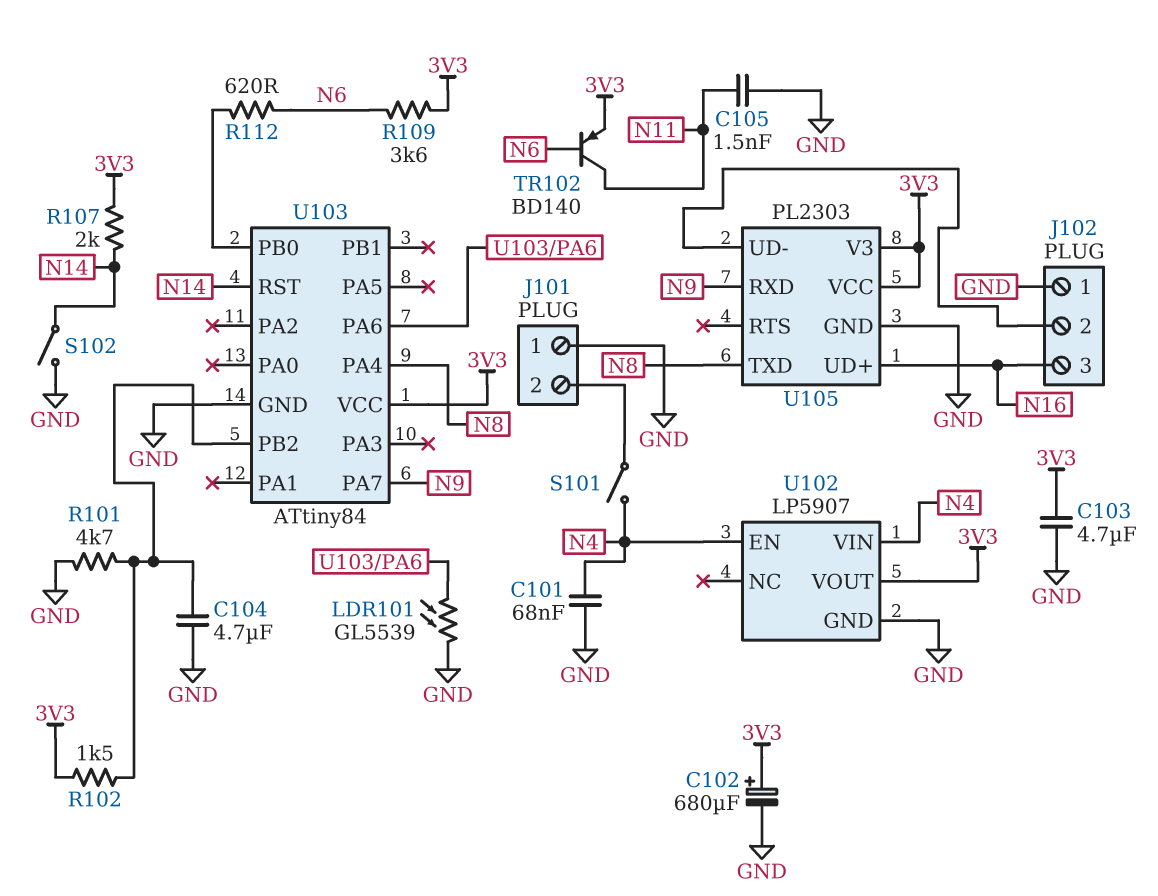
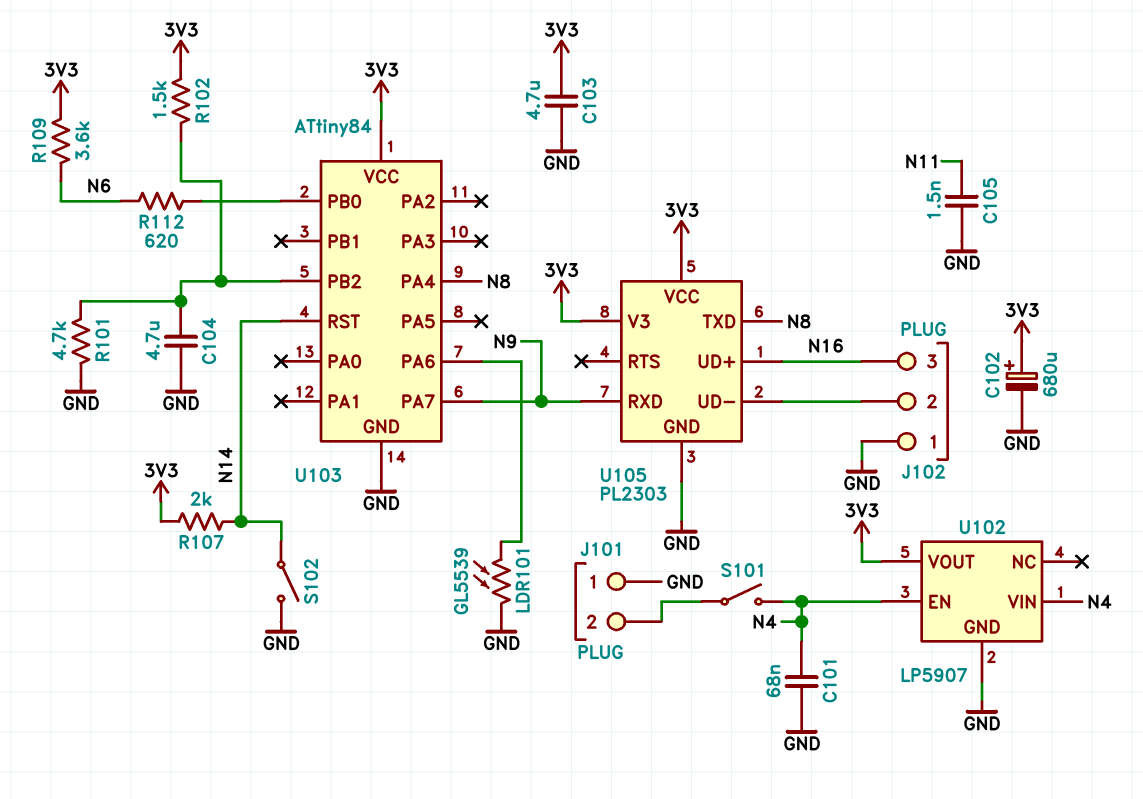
TR102: PNP BD140 (B N6, C N11, E 3V3) -> none

